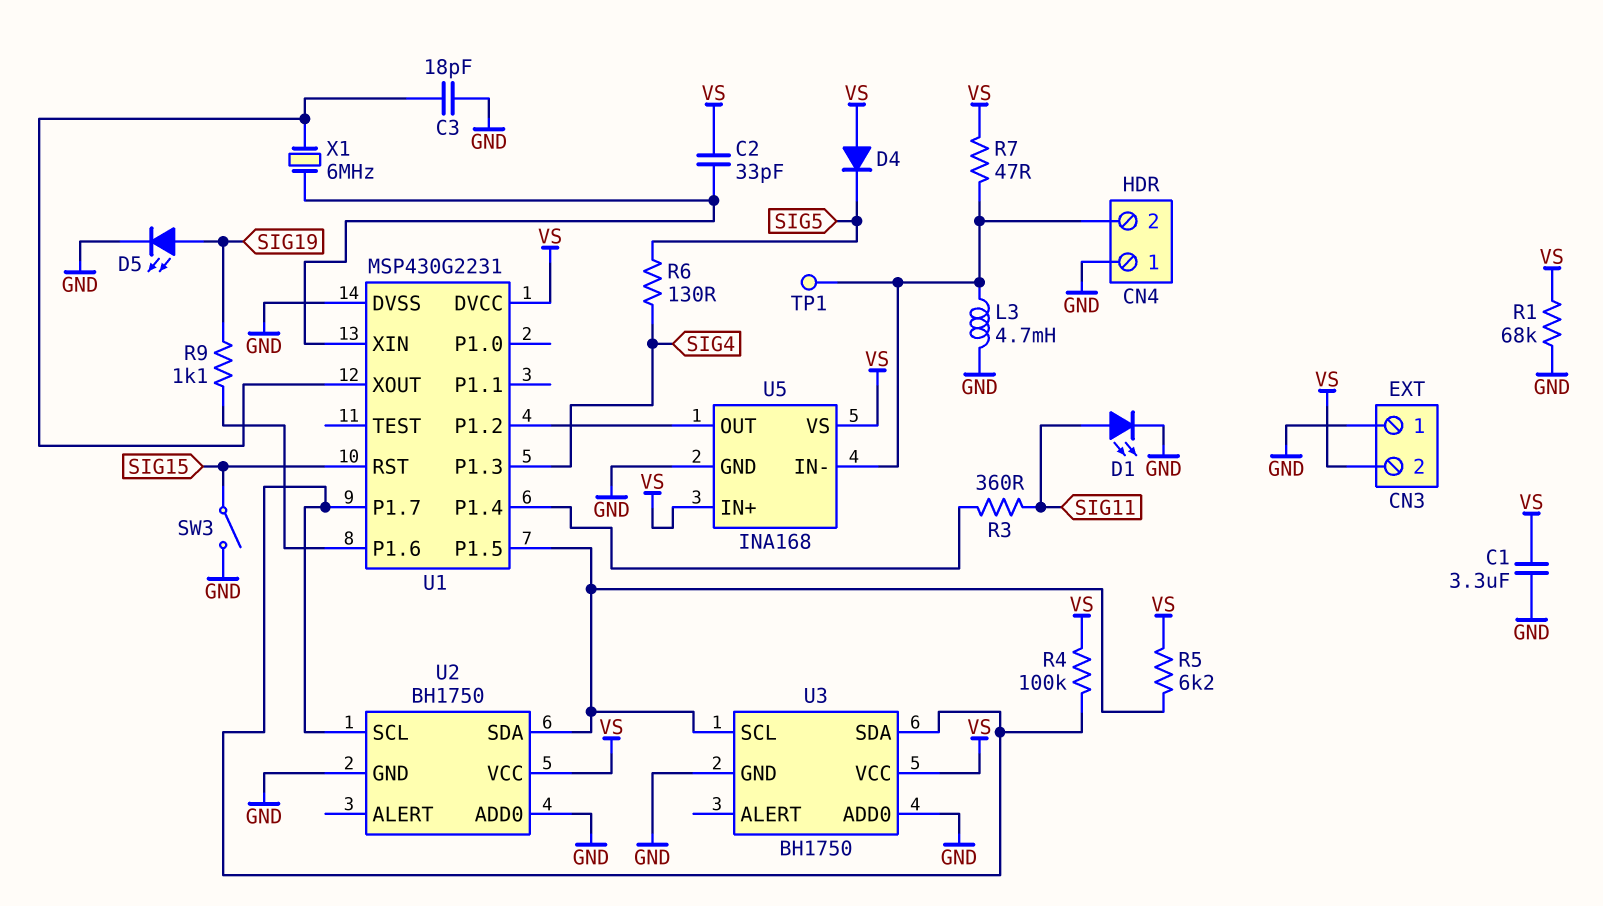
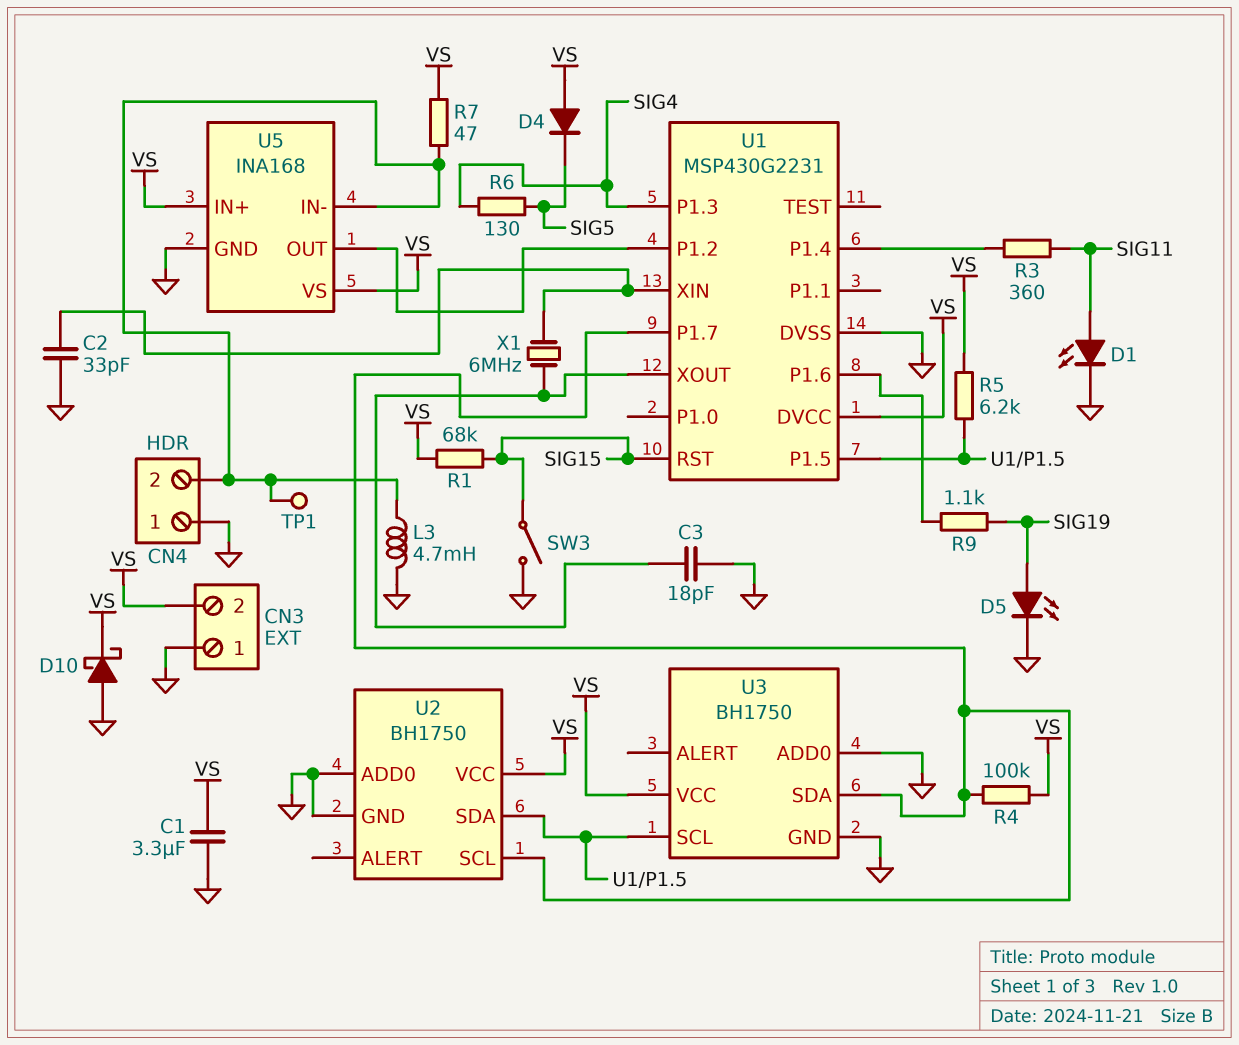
C2: 33pF (U1/XIN, VS) -> 33pF (GND, U1/XIN)
D10: none -> schottky (A GND, K VS)
R1: 68k (GND, VS) -> 68k (SIG15, VS)

